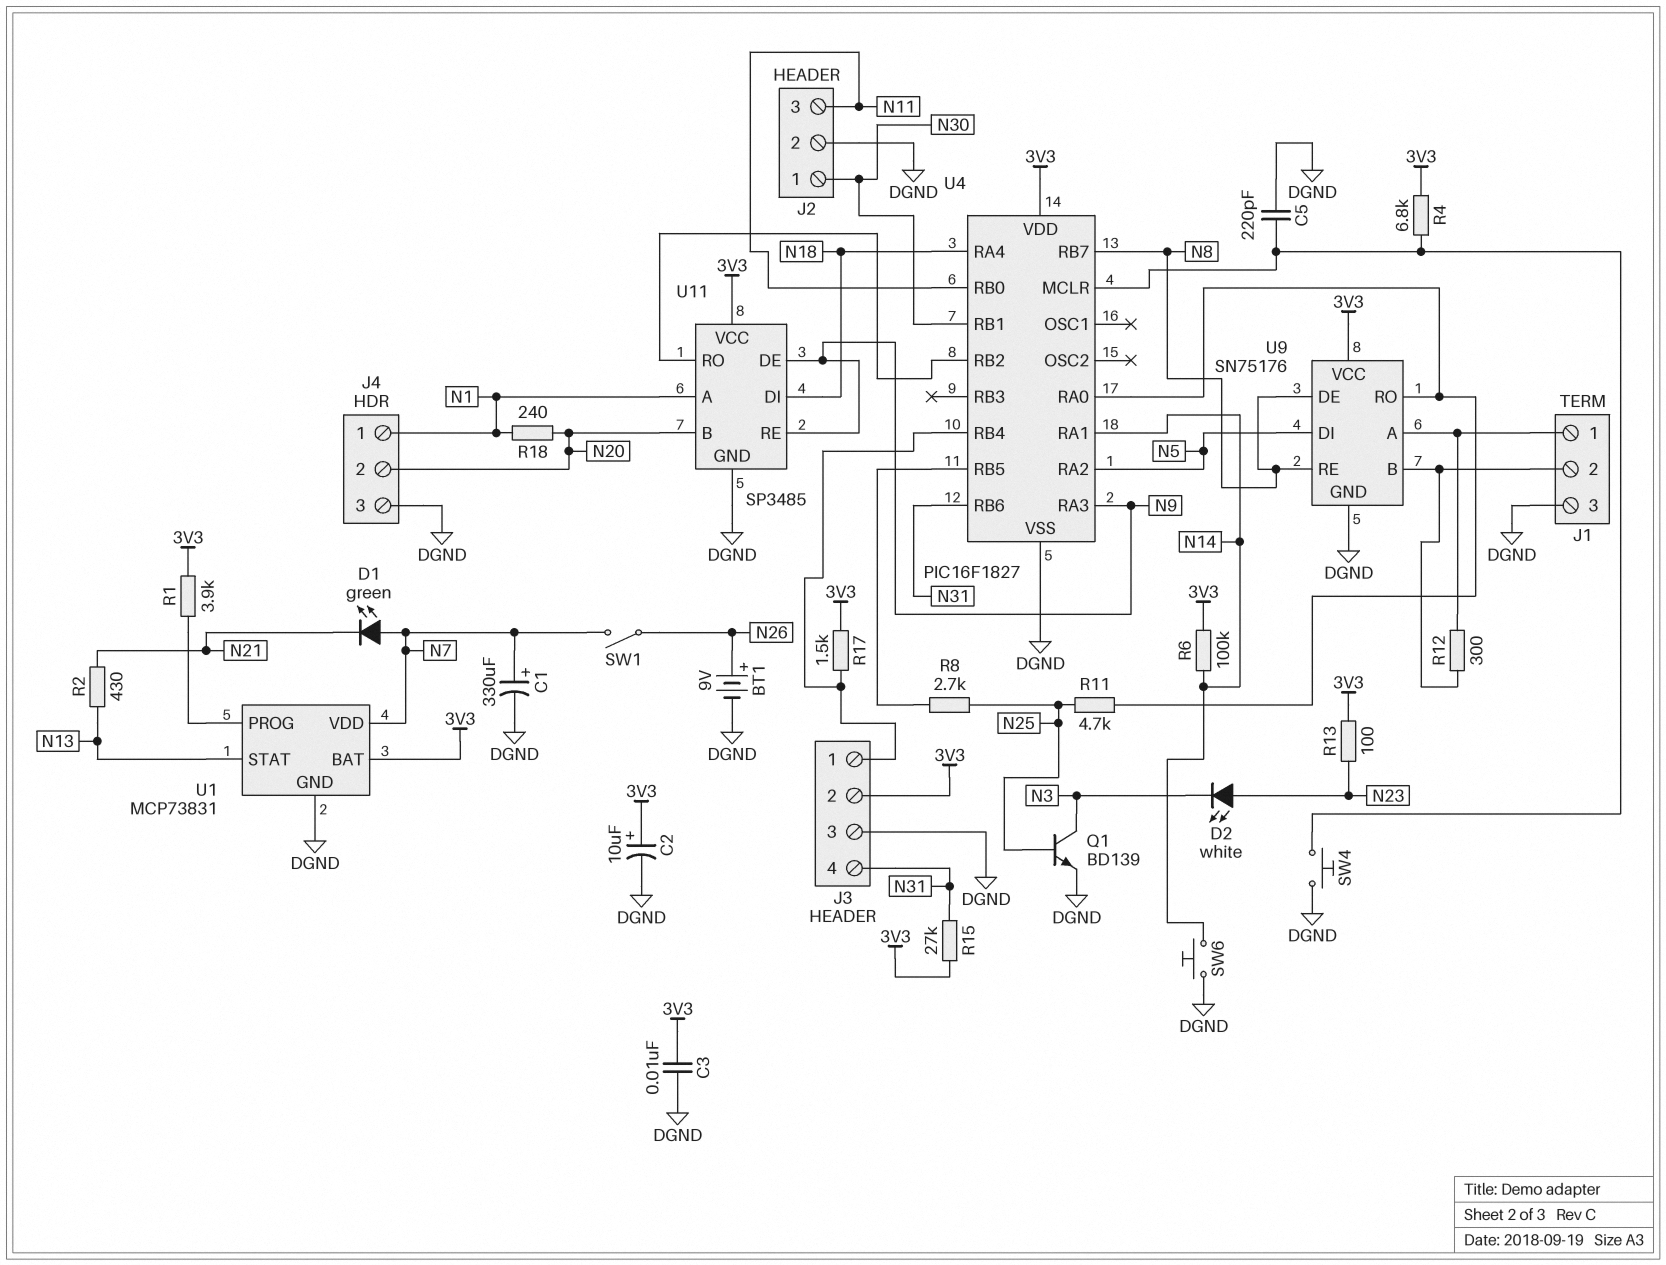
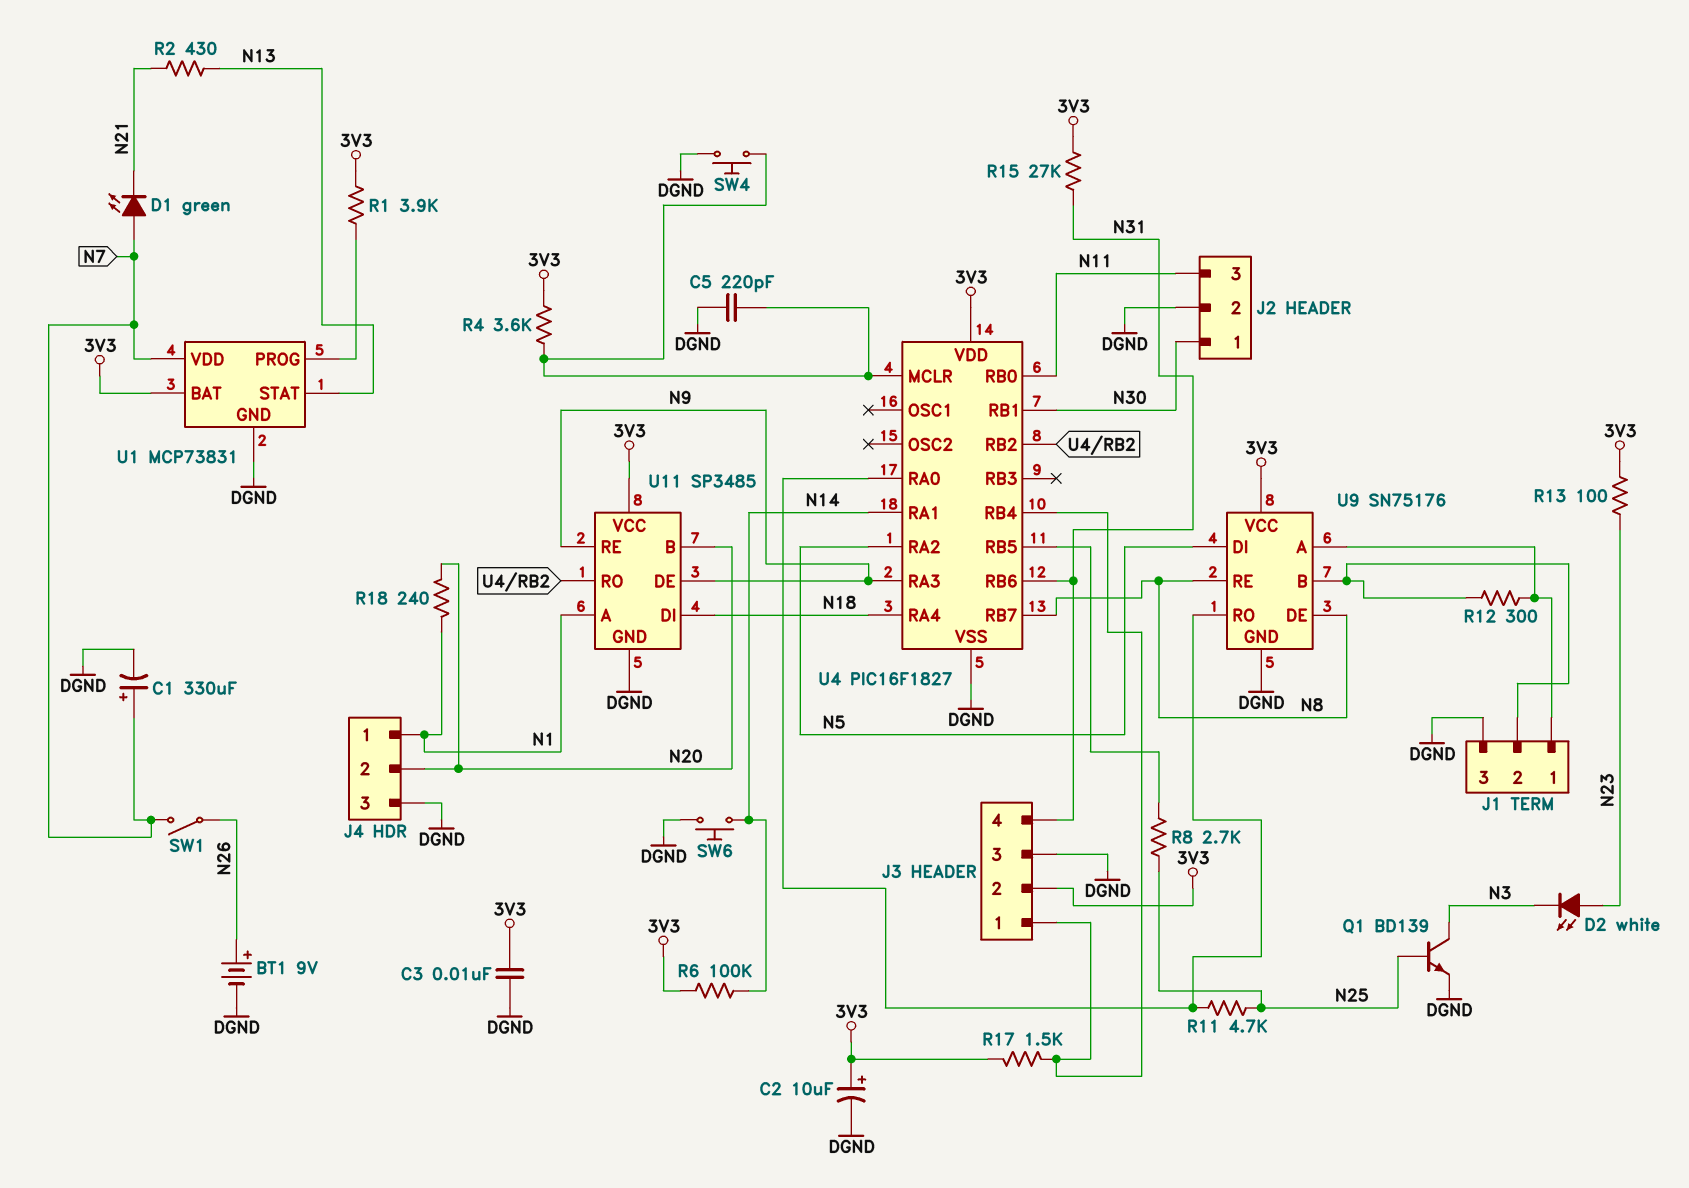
R4: 6.8k (3V3, U4/MCLR) -> 3.6k (3V3, U4/MCLR)

